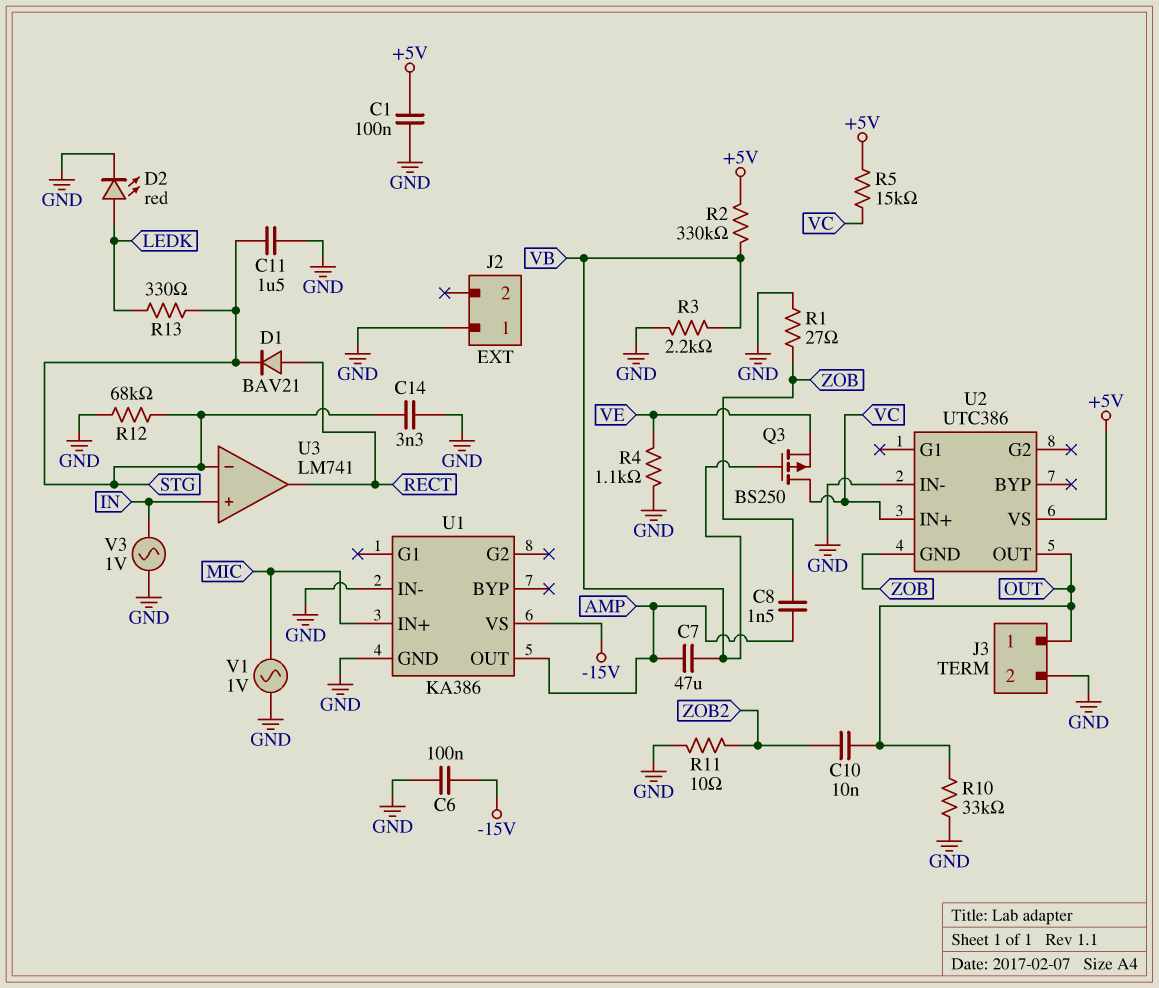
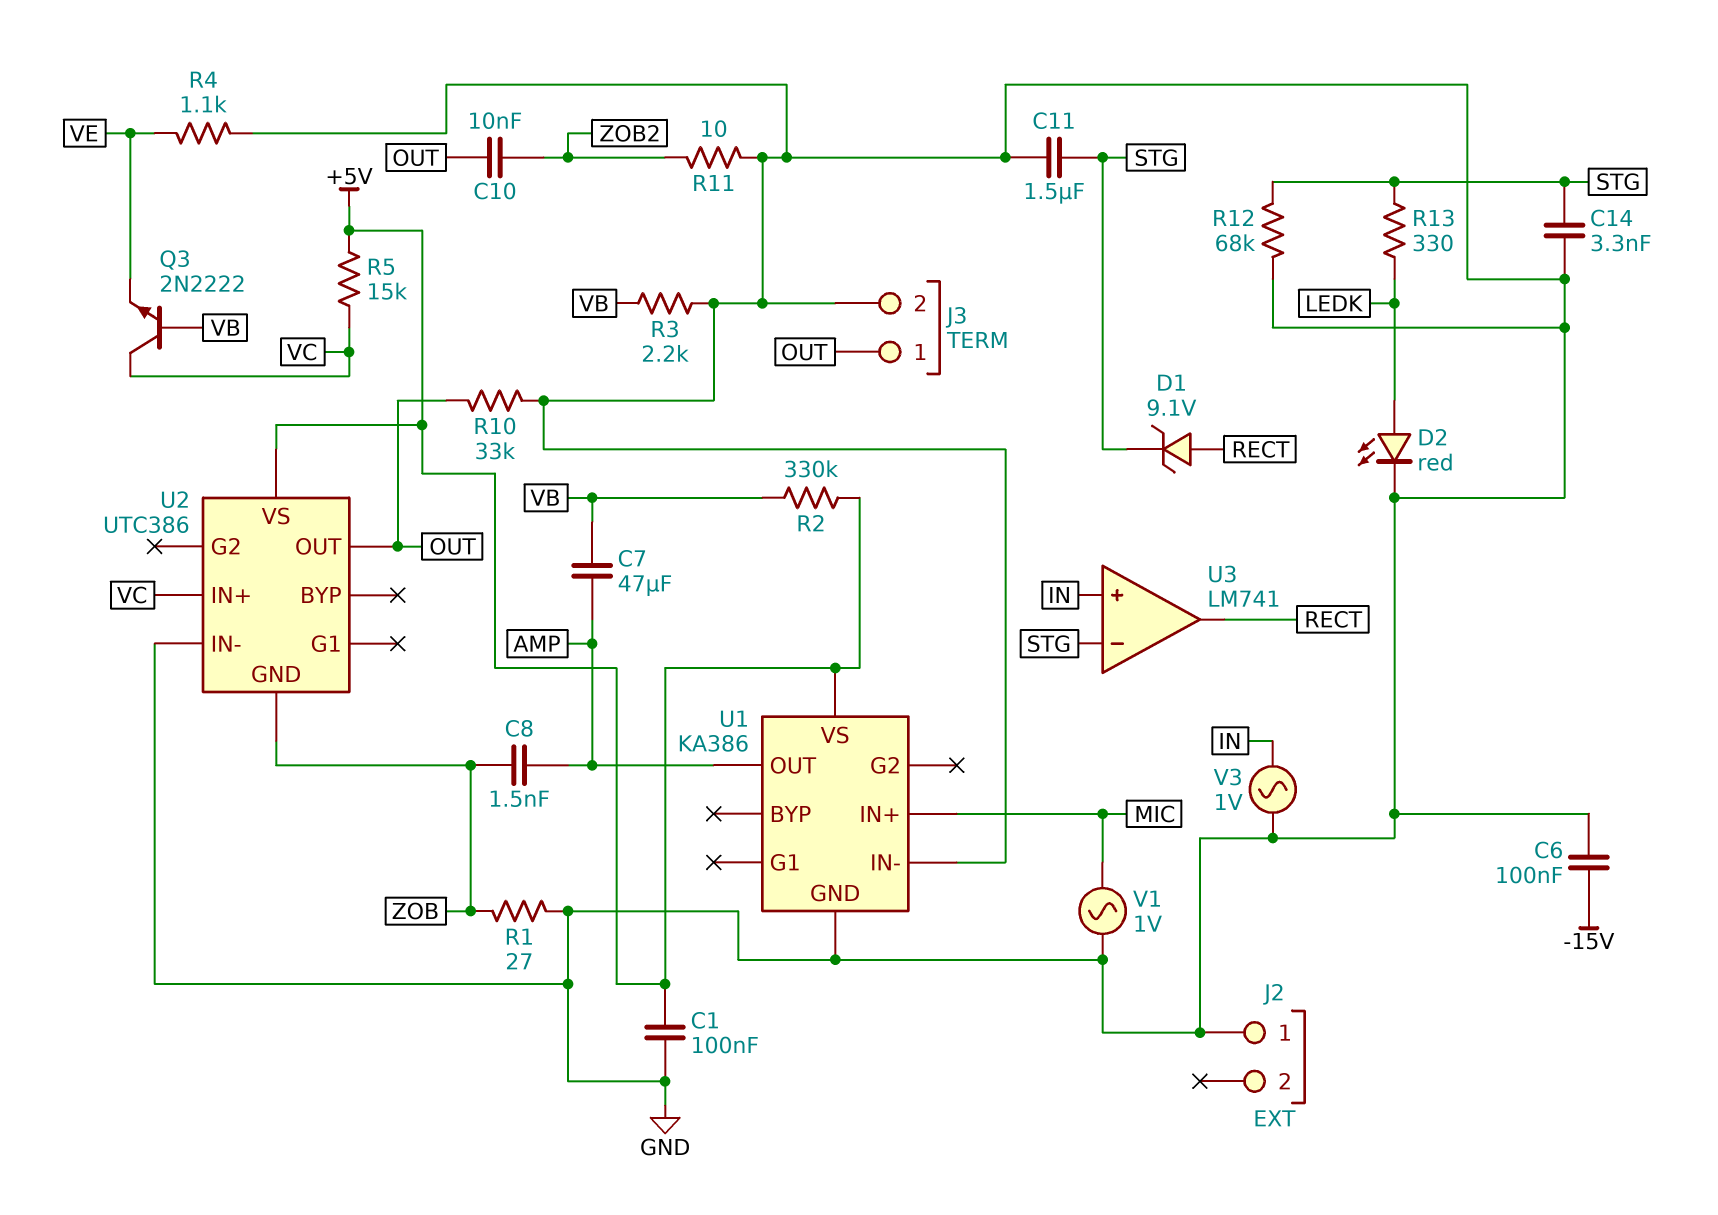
D1: diode BAV21 (A RECT, K STG) -> zener 9.1V (A RECT, K STG)
Q3: PMOS BS250 (G VB, D VC, S VE) -> NPN 2N2222 (B VB, C VC, E VE)
U1 pin VS: -15V -> +5V

